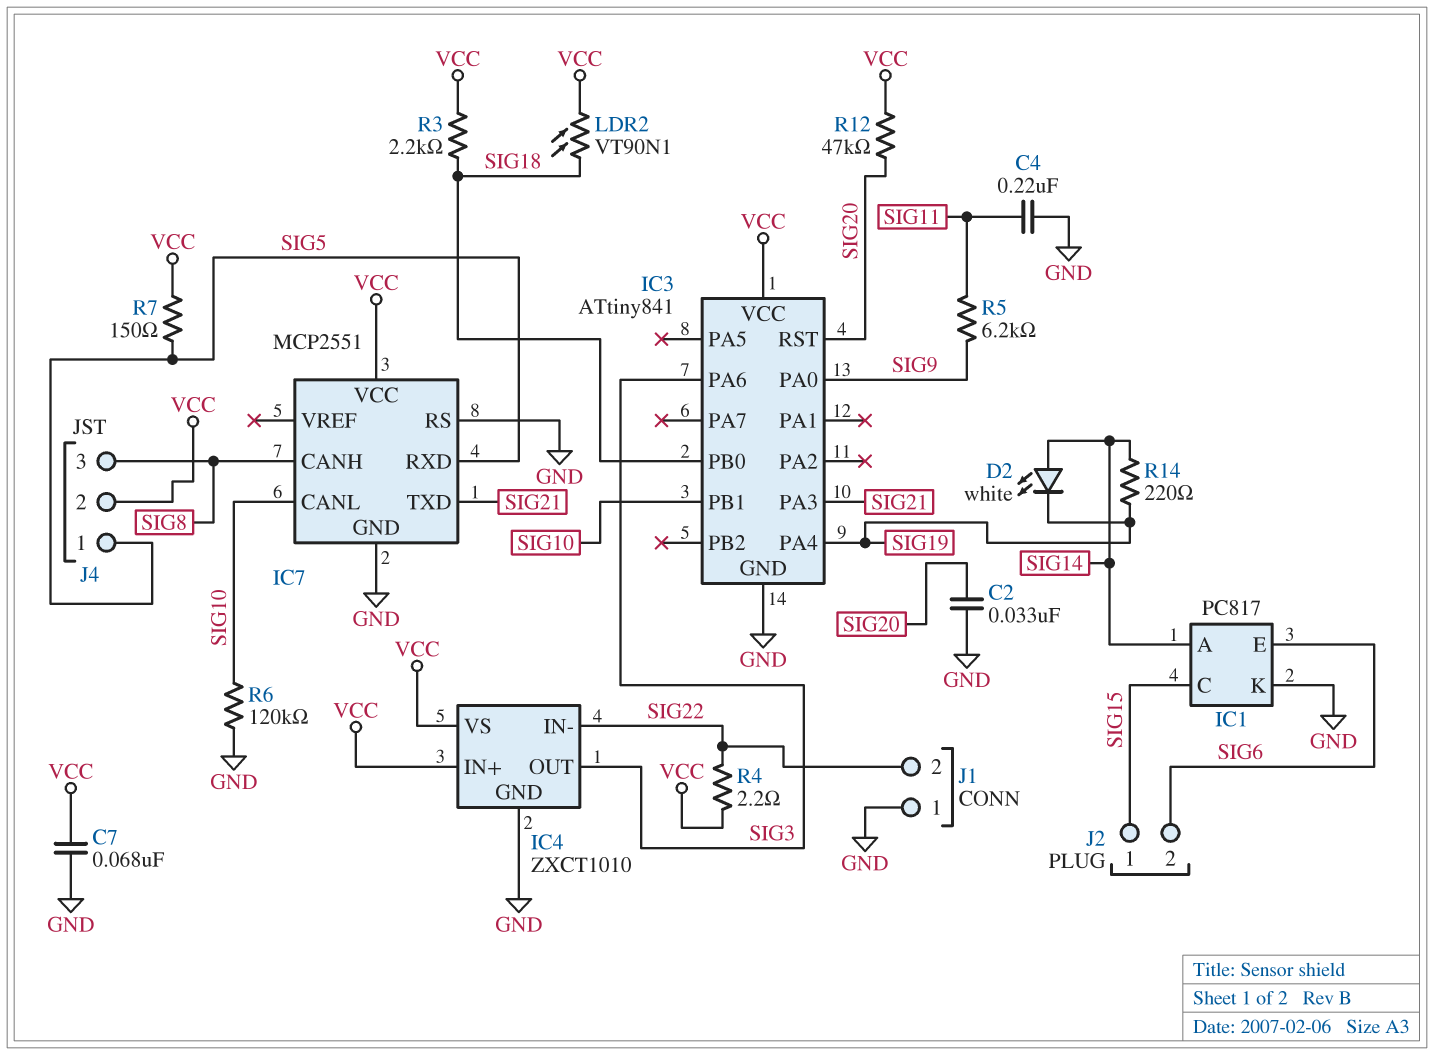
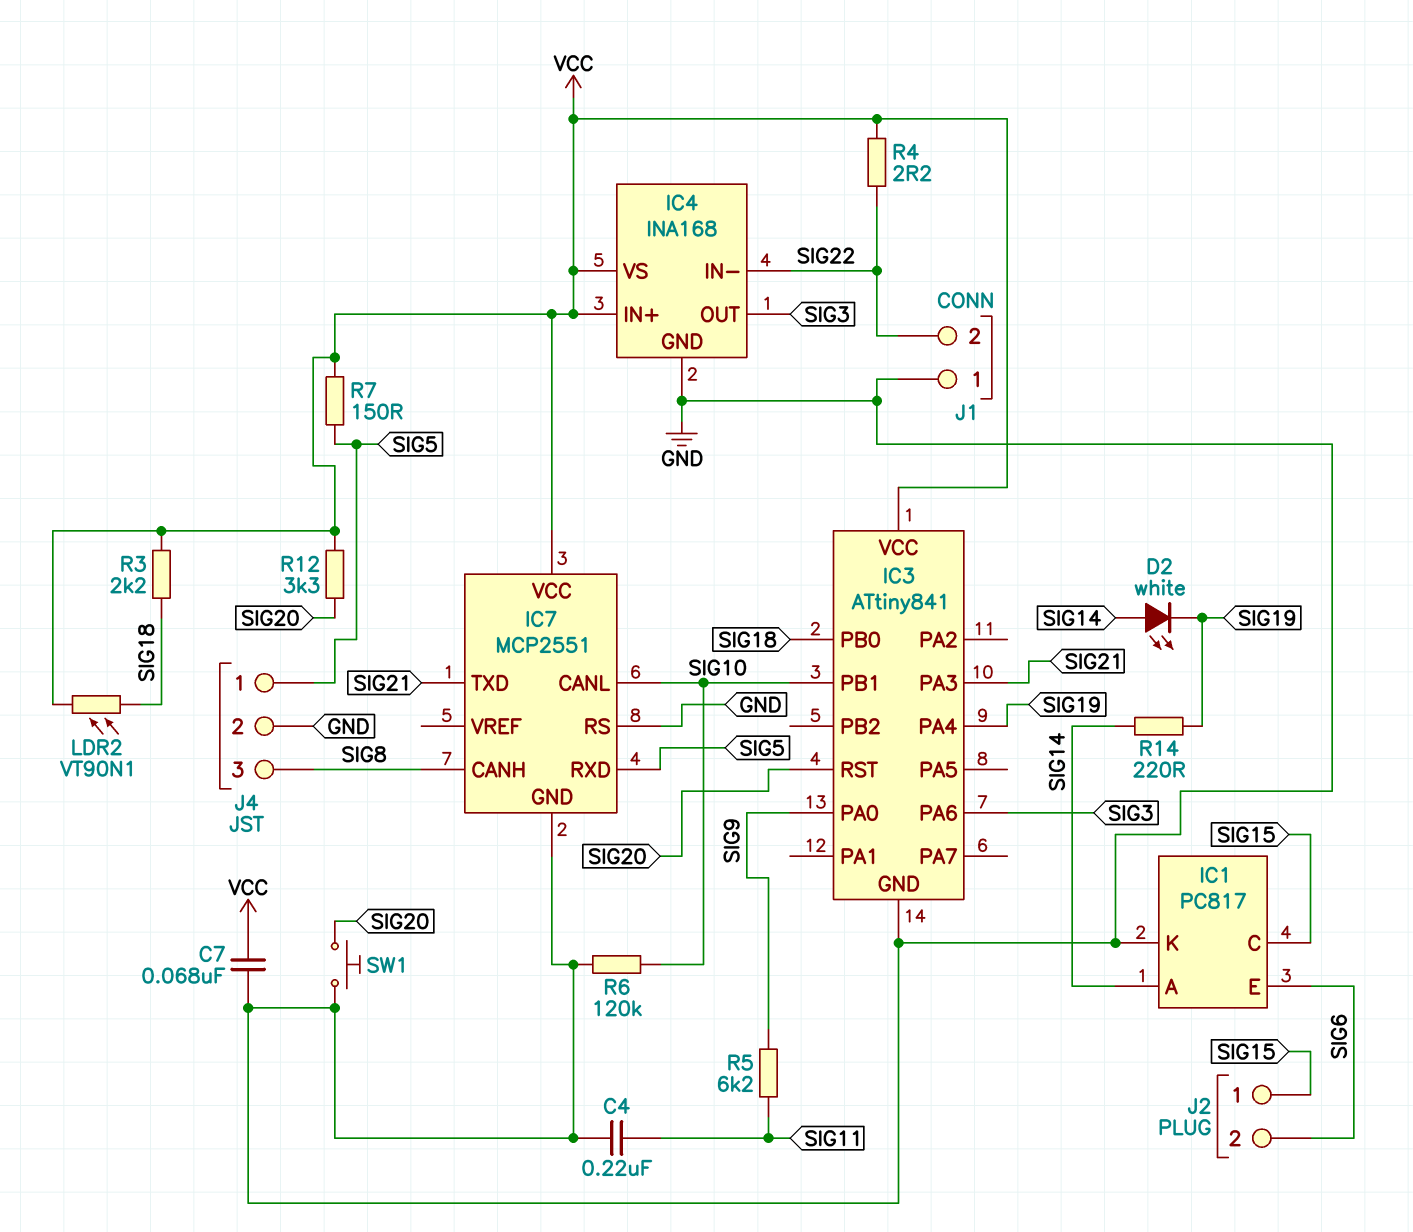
C2: 33nF (GND, SIG20) -> none
IC4: ZXCT1010 -> INA168
J4 pin 2: VCC -> GND
R12: 47k (SIG20, VCC) -> 3.3k (SIG20, VCC)
SW1: none -> button (GND, SIG20)

